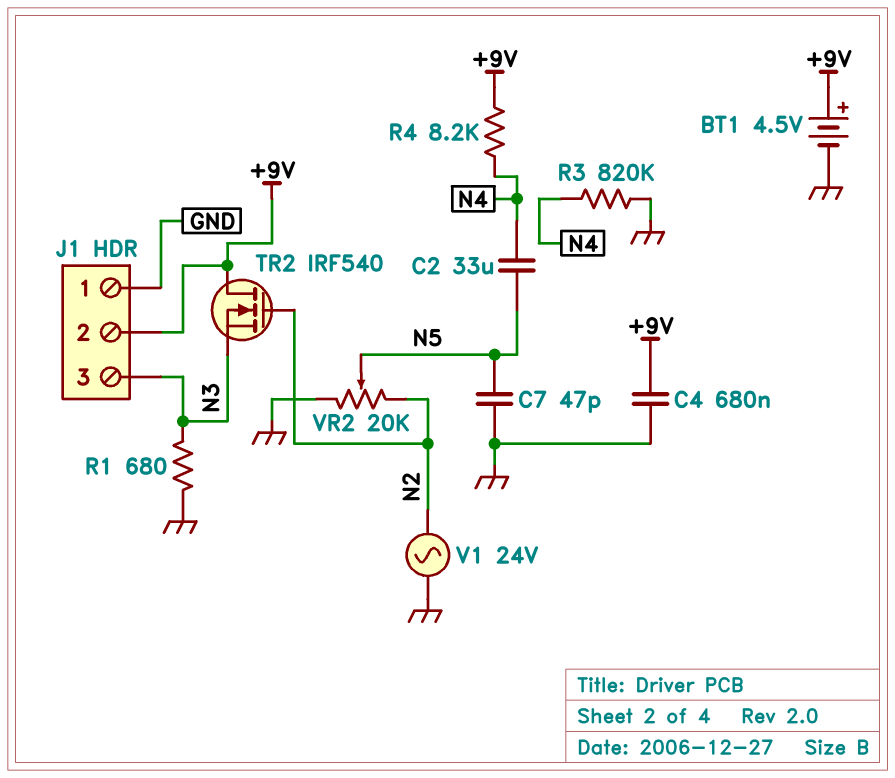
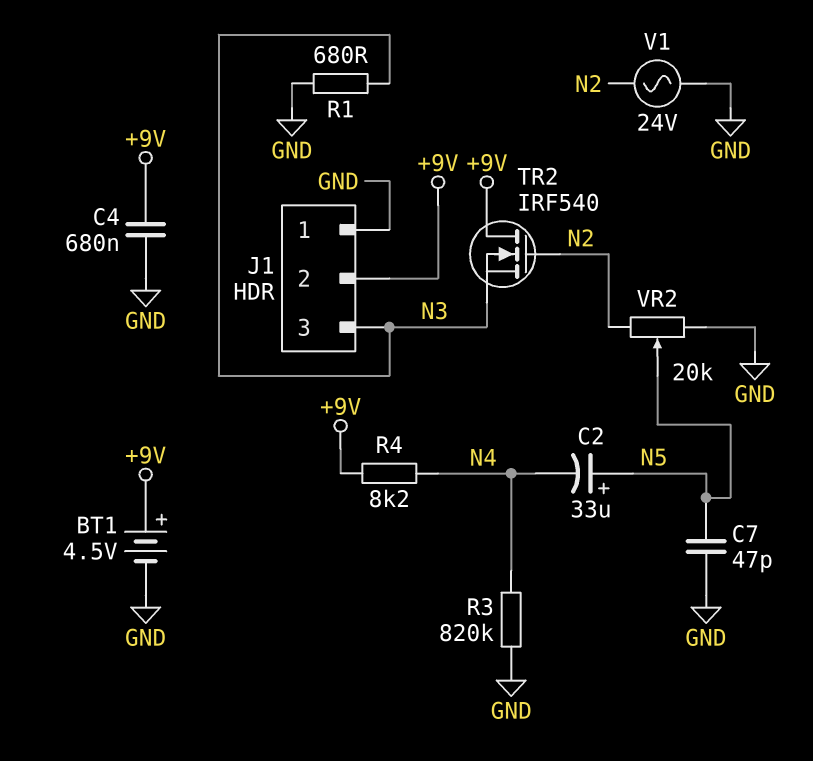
C2: 33uF (N4, N5) -> 33uF (plus N5, minus N4)

